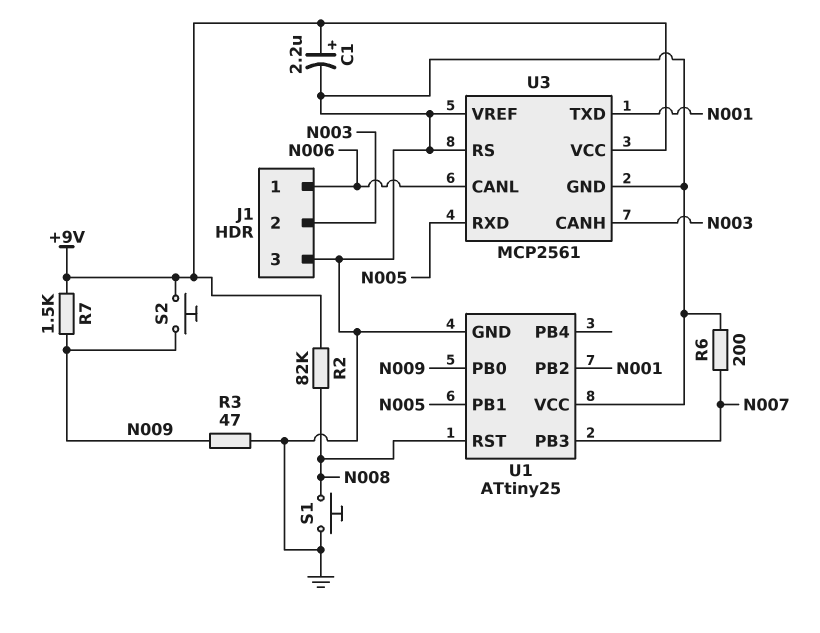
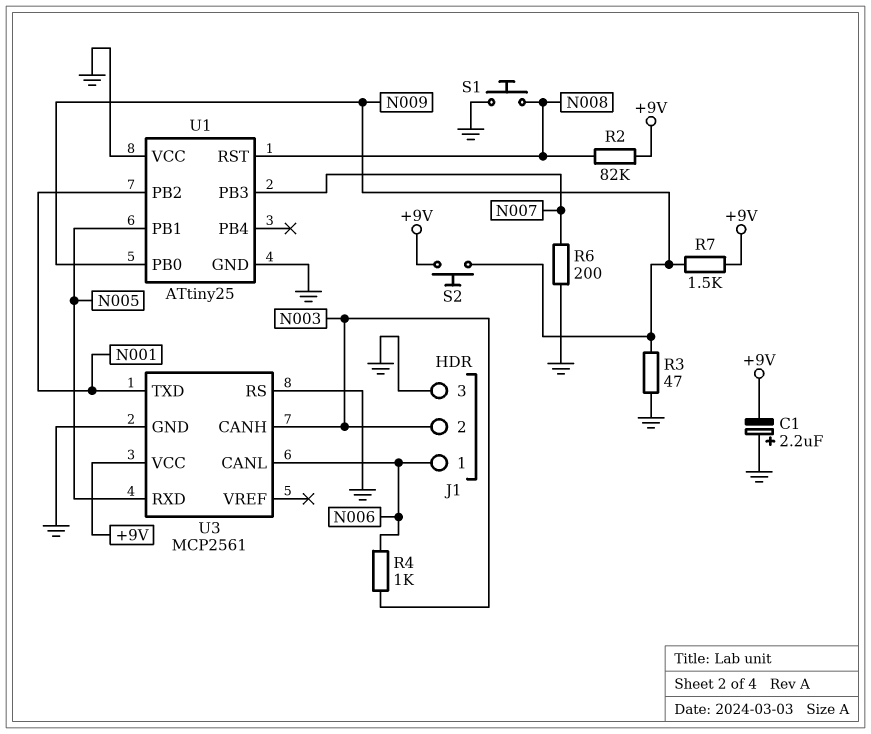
C1: 2.2uF (plus +9V, minus GND) -> 2.2uF (plus GND, minus +9V)
R4: none -> 1k (N003, N006)
U3 pin VREF: GND -> none

